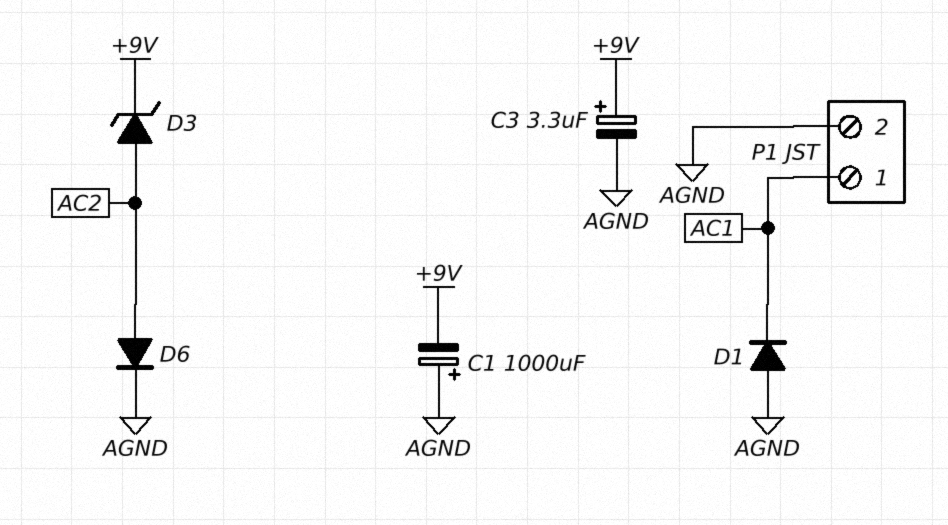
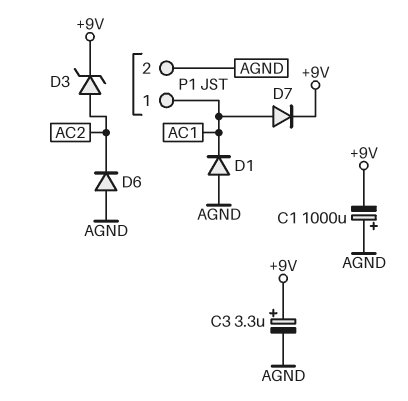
D6: diode (A AC2, K AGND) -> diode (A AGND, K AC2)
D7: none -> diode (A AC1, K +9V)

